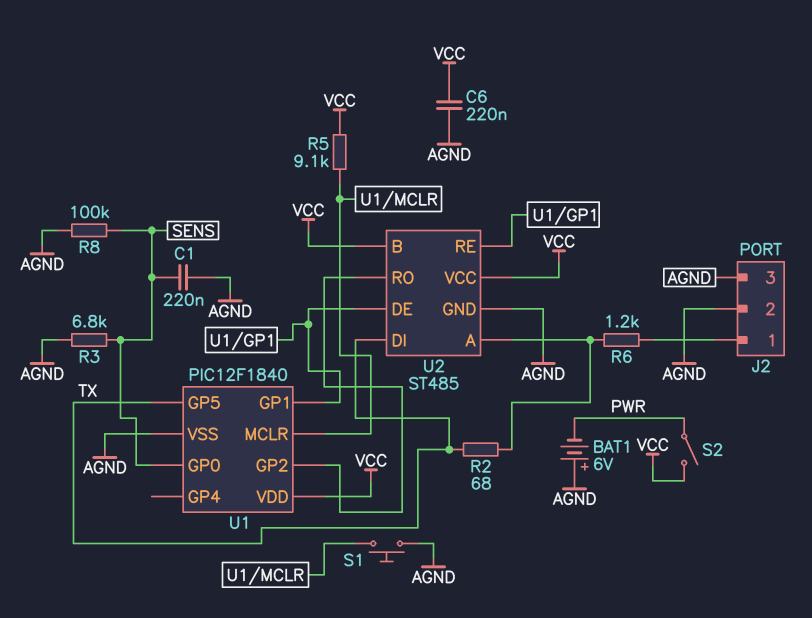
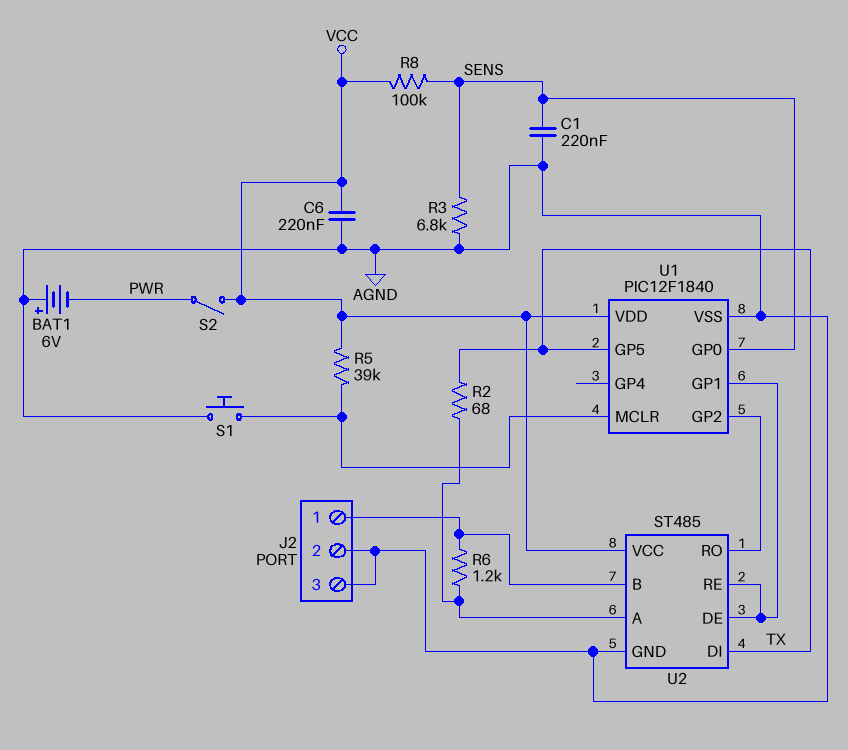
R5: 9.1k (U1/MCLR, VCC) -> 39k (U1/MCLR, VCC)
R8: 100k (AGND, SENS) -> 100k (SENS, VCC)
U2 pin B: VCC -> J2/1

